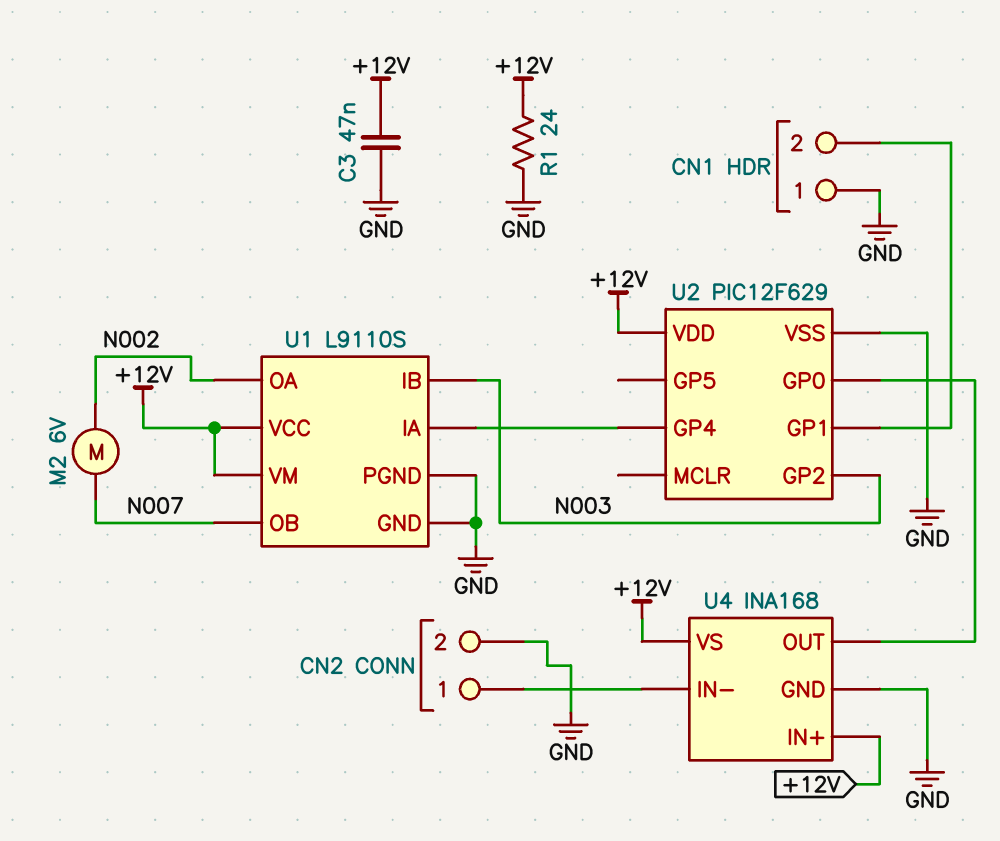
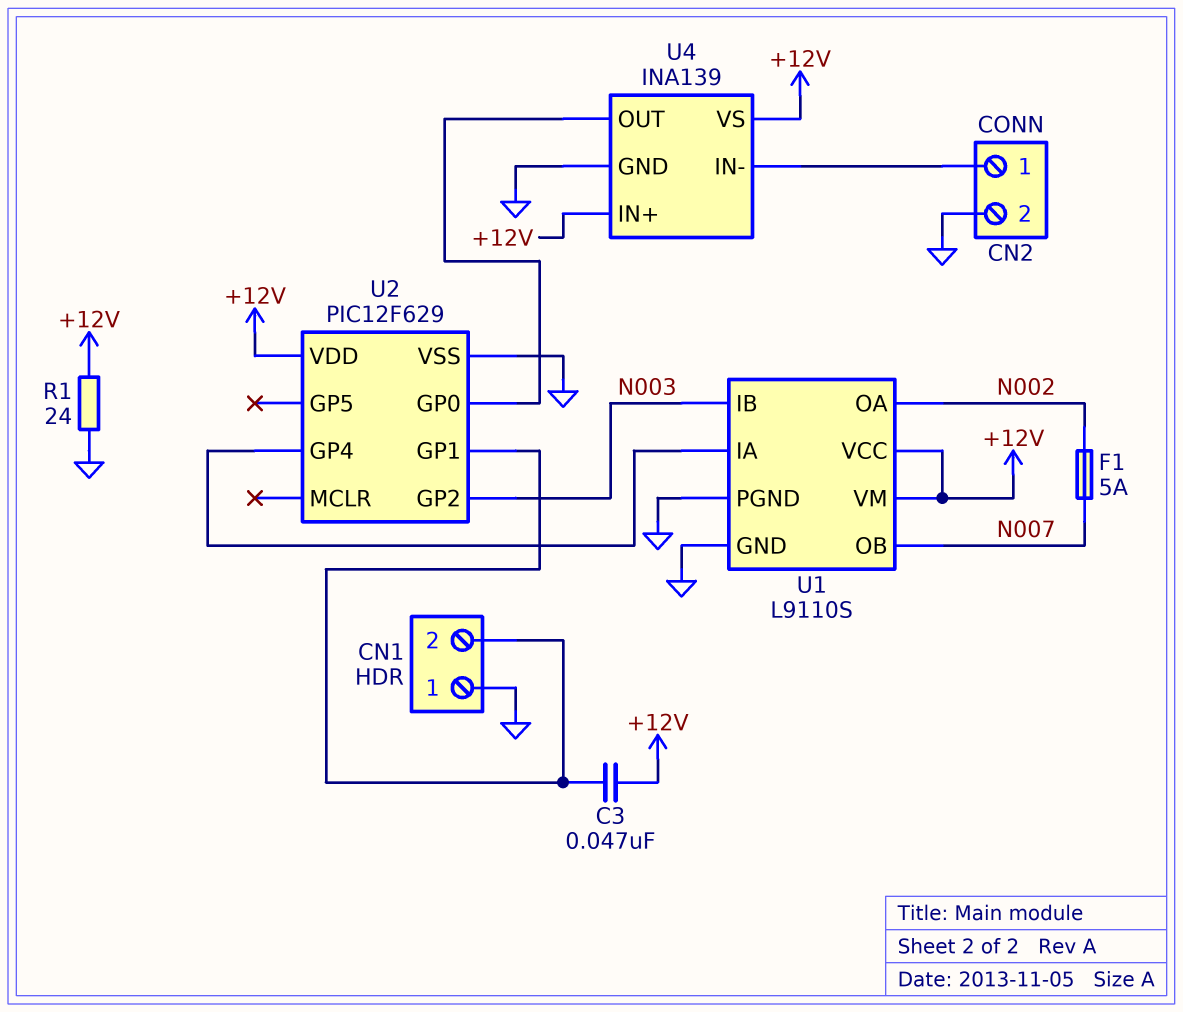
C3: 47nF (+12V, GND) -> 47nF (+12V, CN1/2)
F1: none -> 5A (N002, N007)
M2: motor 6V (N002, N007) -> none
U4: INA168 -> INA139

